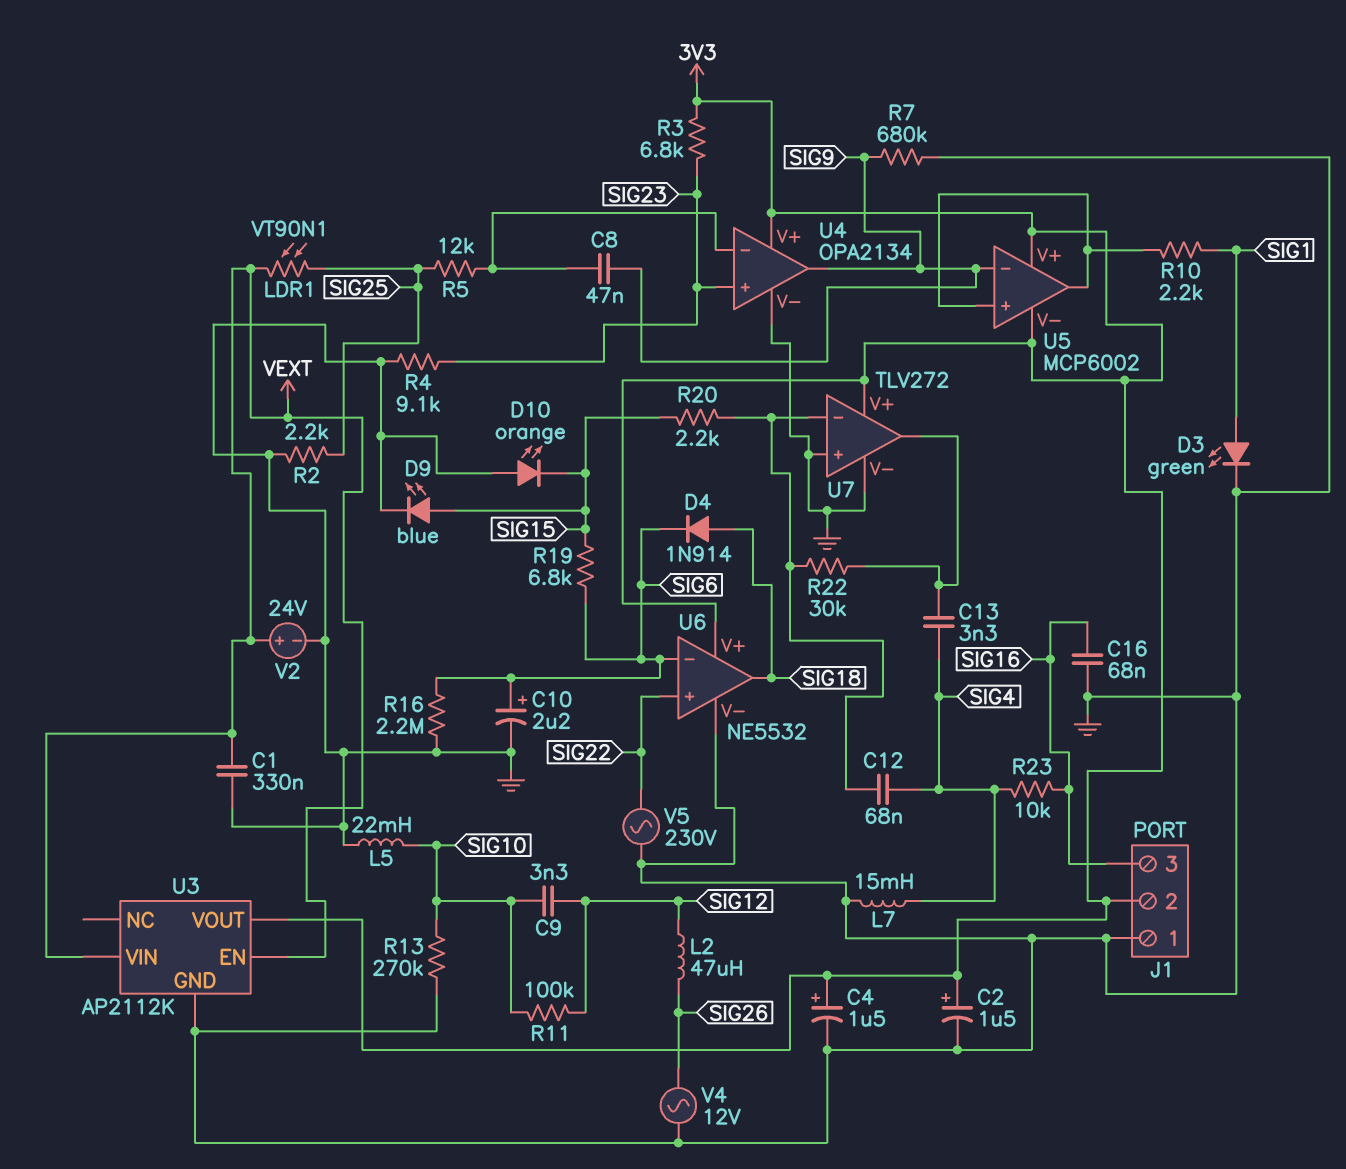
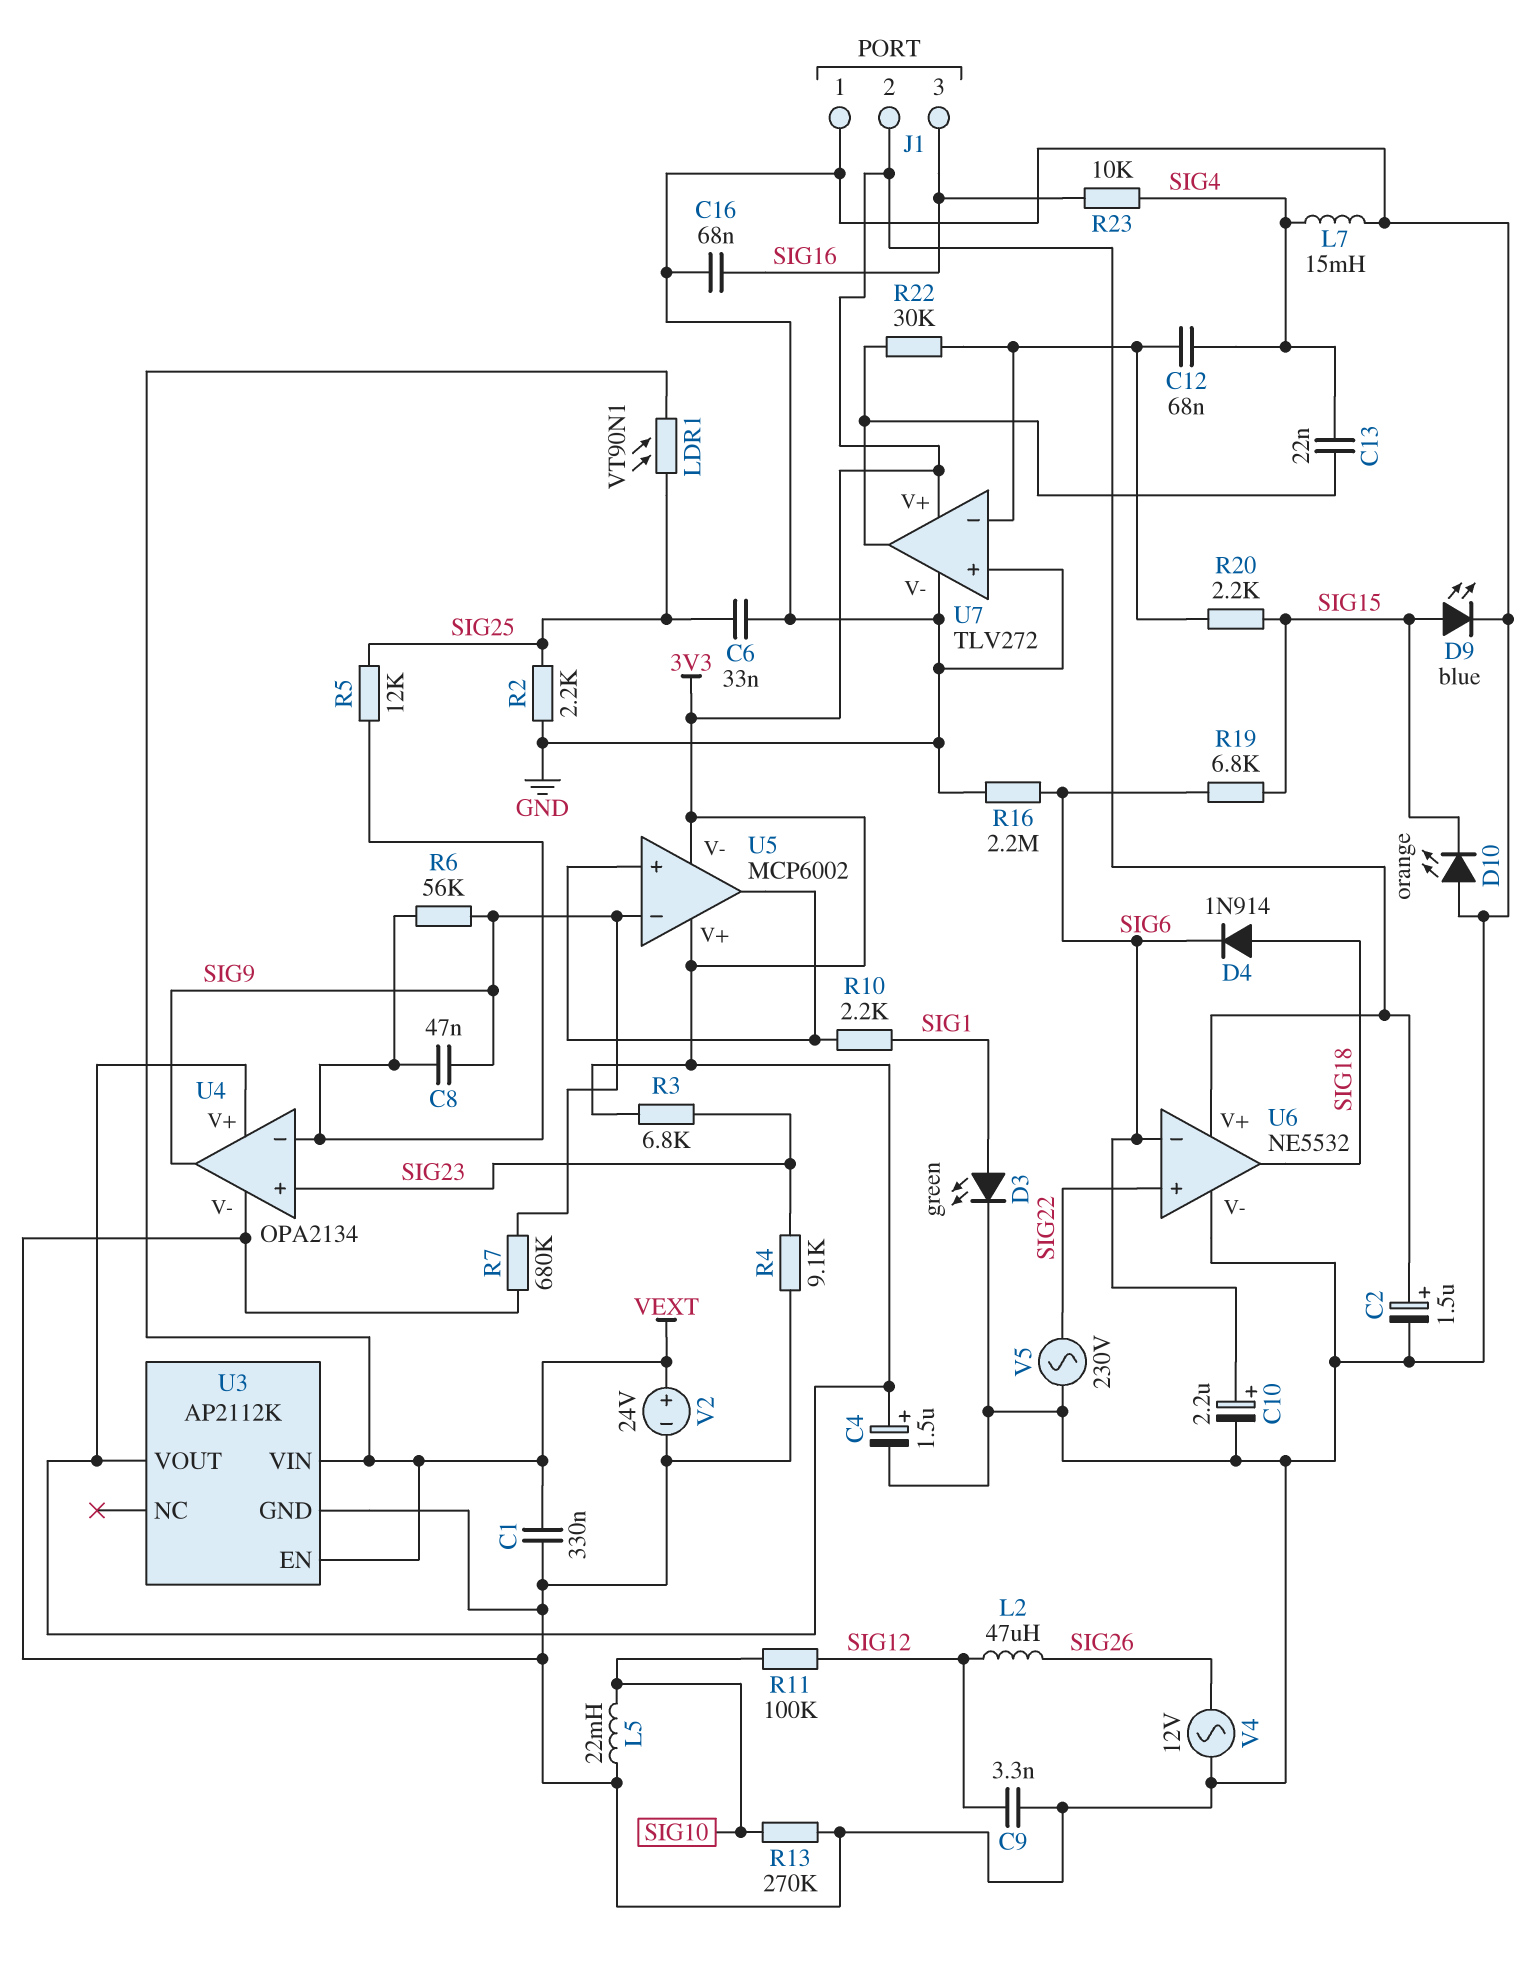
C6: none -> 33nF (GND, SIG25)
C9: 3.3nF (SIG10, SIG12) -> 3.3nF (GND, SIG12)
C13: 3.3nF (SIG4, U7/out) -> 22nF (SIG4, U7/out)
R6: none -> 56k (SIG9, U4/in-)

